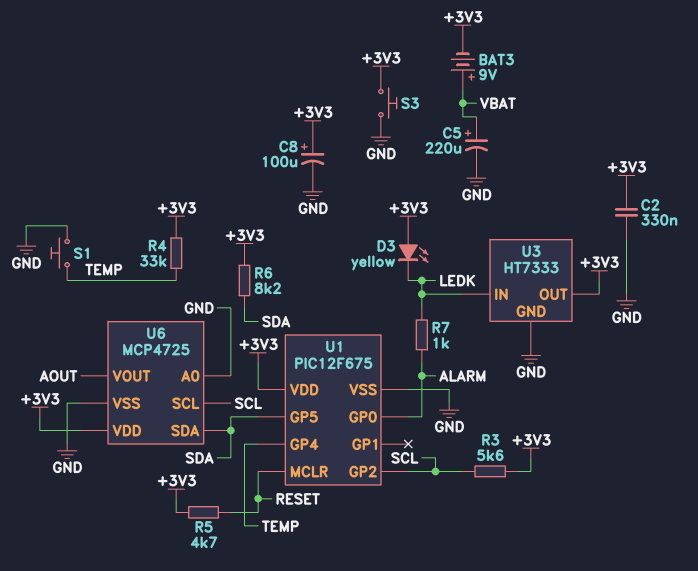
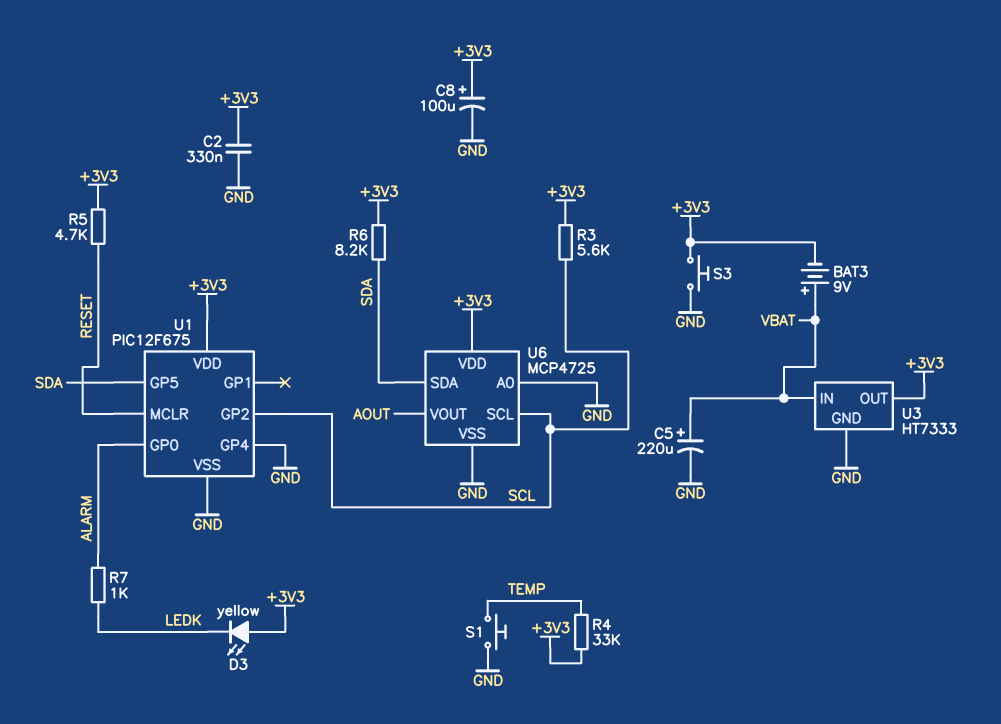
U1 pin GP4: TEMP -> GND
U3 pin IN: LEDK -> VBAT

